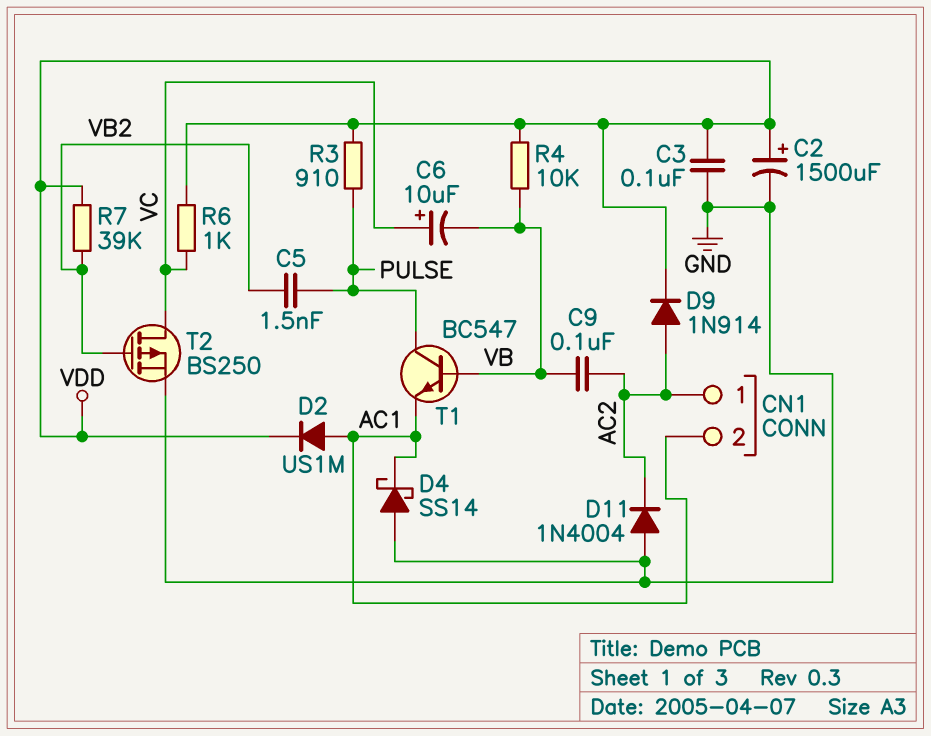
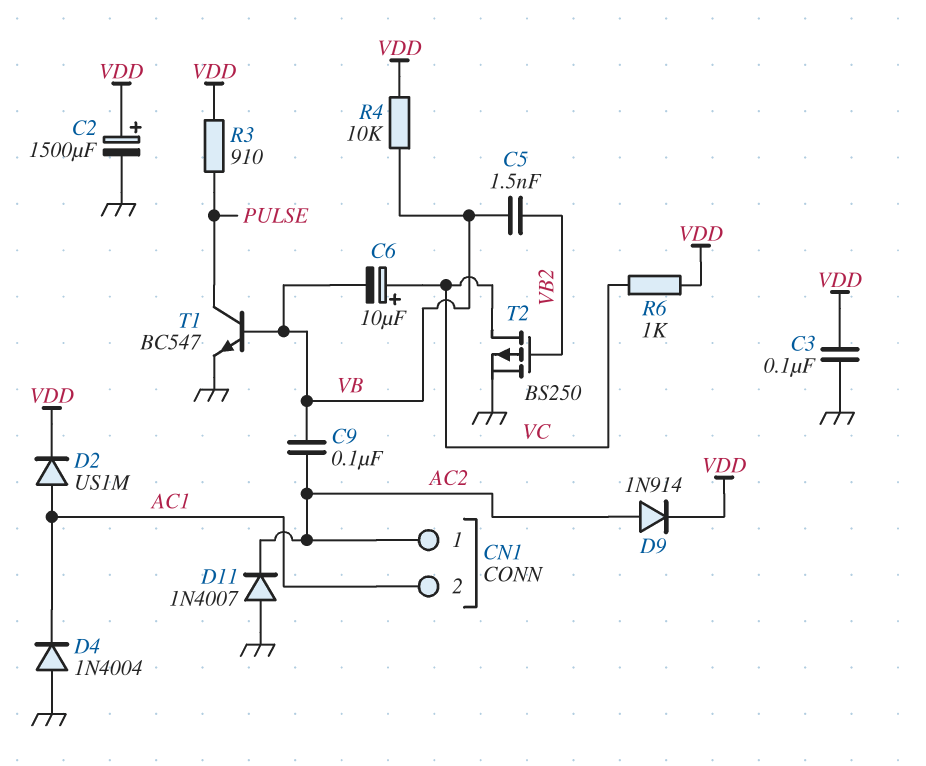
C5: 1.5nF (PULSE, VB2) -> 1.5nF (VB, VB2)
D4: schottky SS14 (A GND, K AC1) -> diode 1N4004 (A GND, K AC1)
D11: diode 1N4004 (A GND, K AC2) -> diode 1N4007 (A GND, K AC2)
R7: 39k (VB2, VDD) -> none
T1: NPN BC547 (B VB, C PULSE, E AC1) -> NPN BC547 (B VB, C PULSE, E GND)

